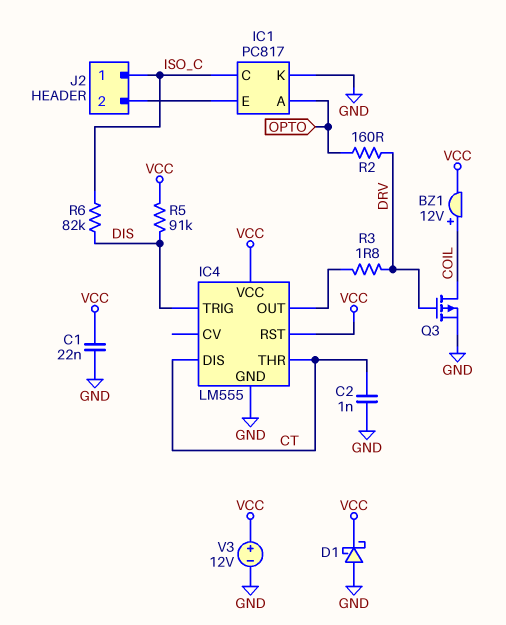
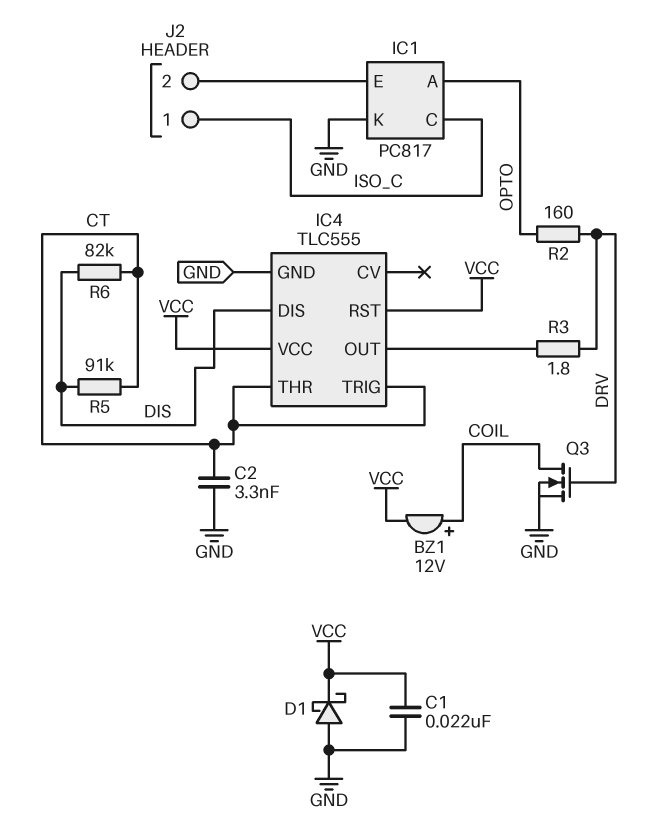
C2: 1nF (CT, GND) -> 3.3nF (CT, GND)
IC4: LM555 -> TLC555
IC4 pin DIS: CT -> DIS
IC4 pin TRIG: DIS -> CT
Q3: PMOS (G DRV, D COIL, S GND) -> NMOS (G DRV, D COIL, S GND)
R5: 91k (DIS, VCC) -> 91k (CT, DIS)
R6: 82k (DIS, ISO_C) -> 82k (CT, DIS)
V3: 12V (plus VCC, minus GND) -> none

